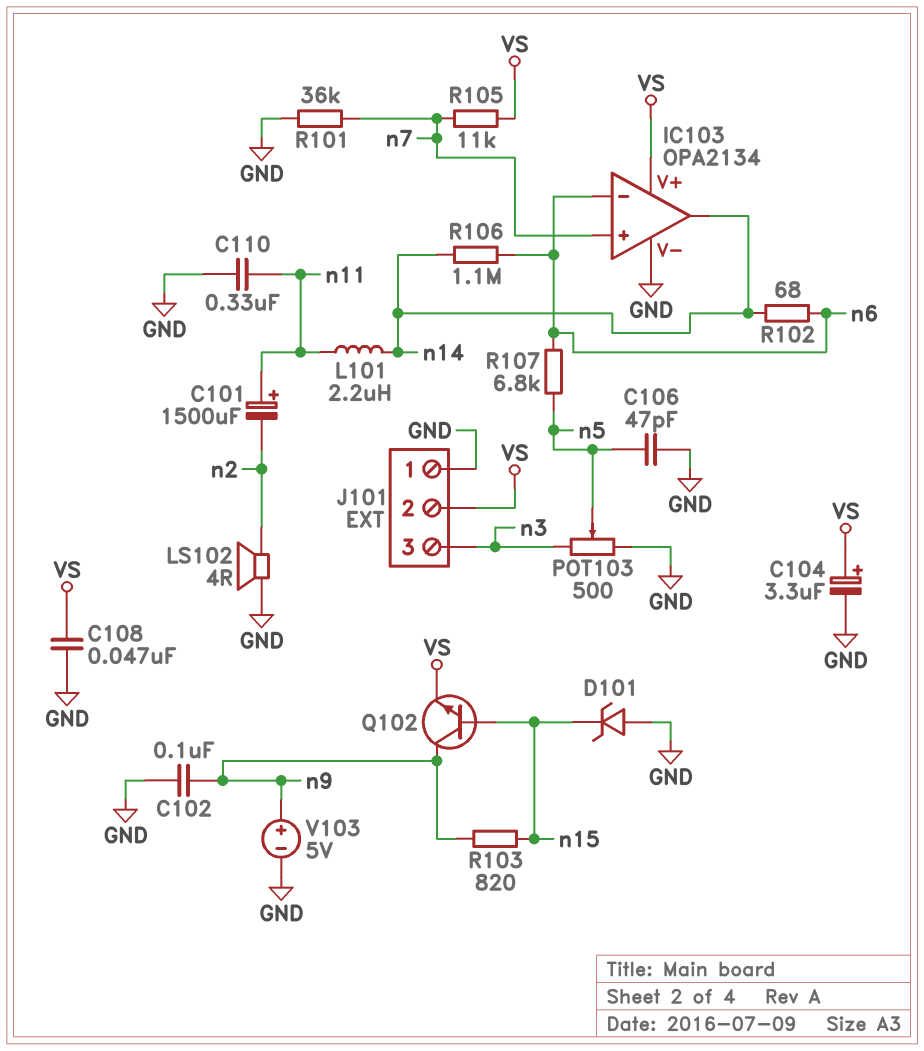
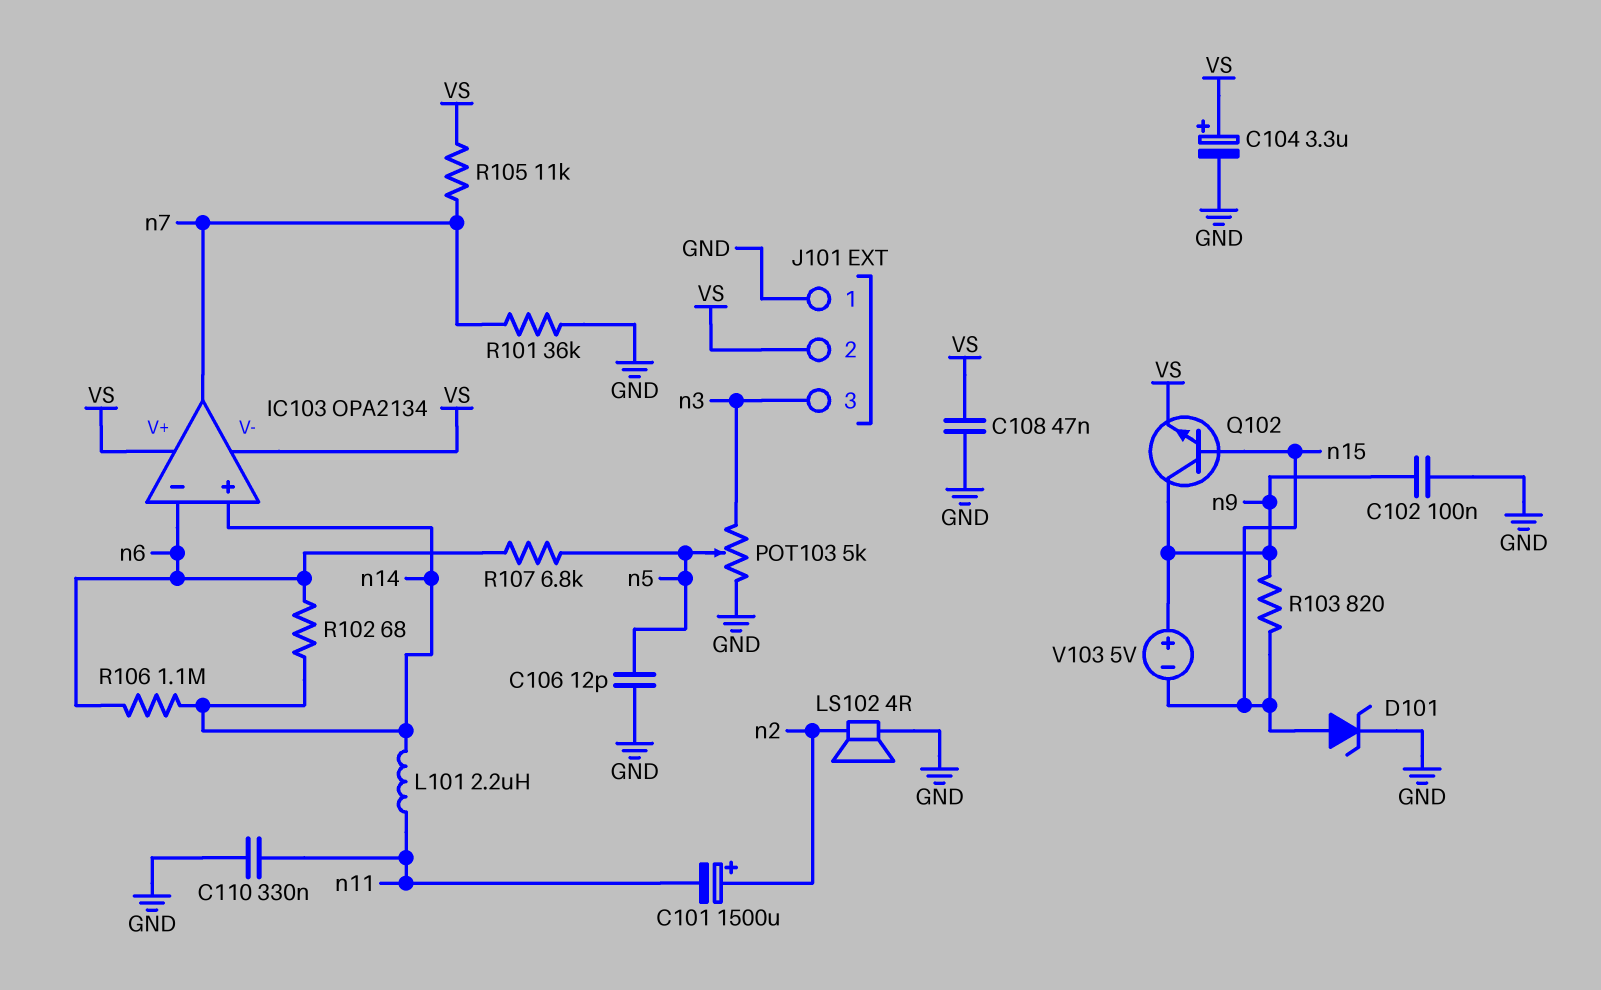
C101: 1500uF (plus n11, minus n2) -> 1500uF (plus n2, minus n11)
C106: 47pF (GND, n5) -> 12pF (GND, n5)
D101: zener (A GND, K n15) -> zener (A n15, K GND)
IC103 pin V-: GND -> VS
IC103 pin in+: n7 -> n14
IC103 pin out: n14 -> n7
POT103: 500 (GND, n3, wiper n5) -> 5k (GND, n3, wiper n5)
V103: 5V (plus n9, minus GND) -> 5V (plus n9, minus n15)

